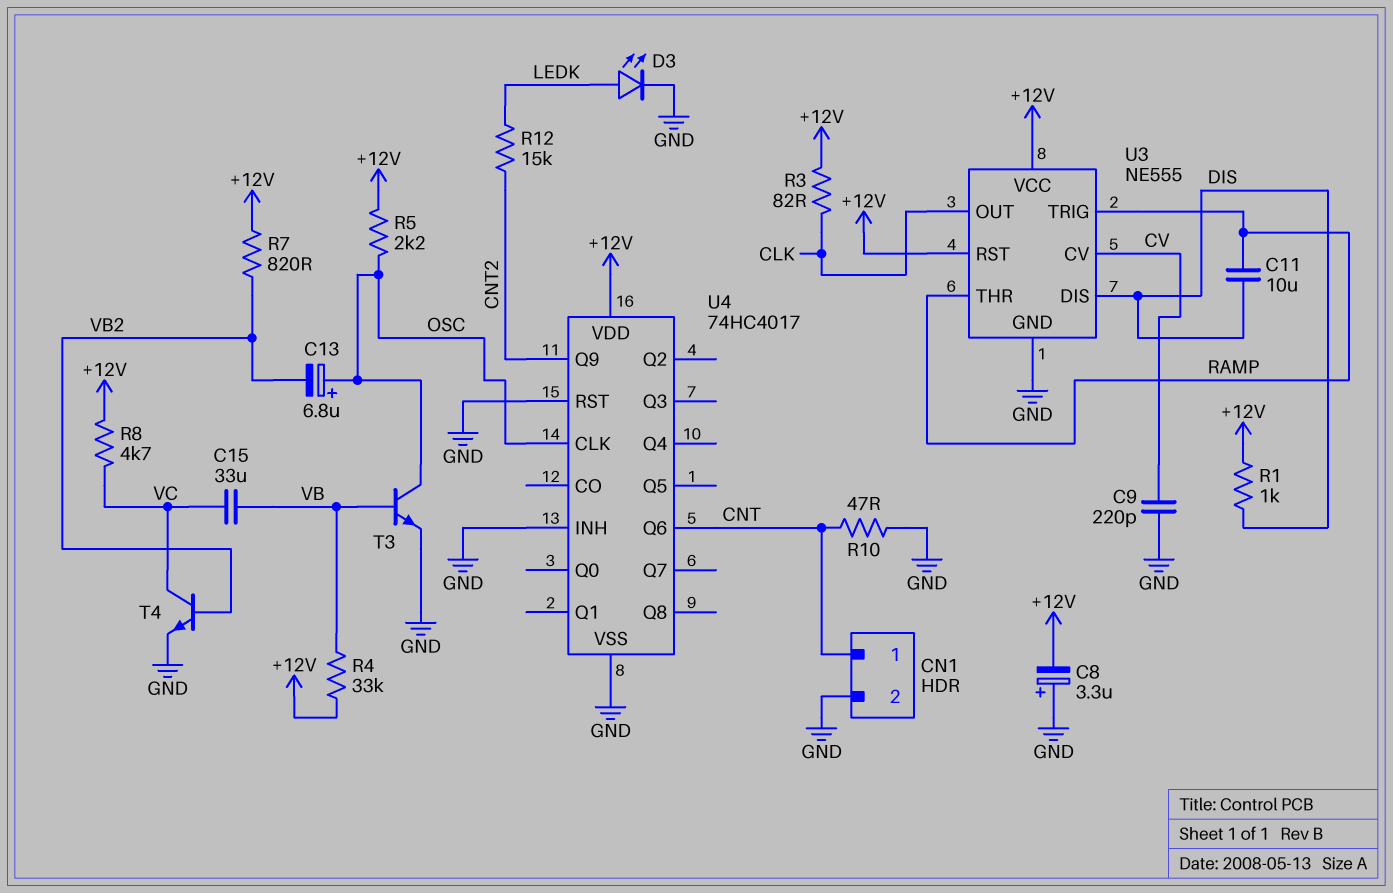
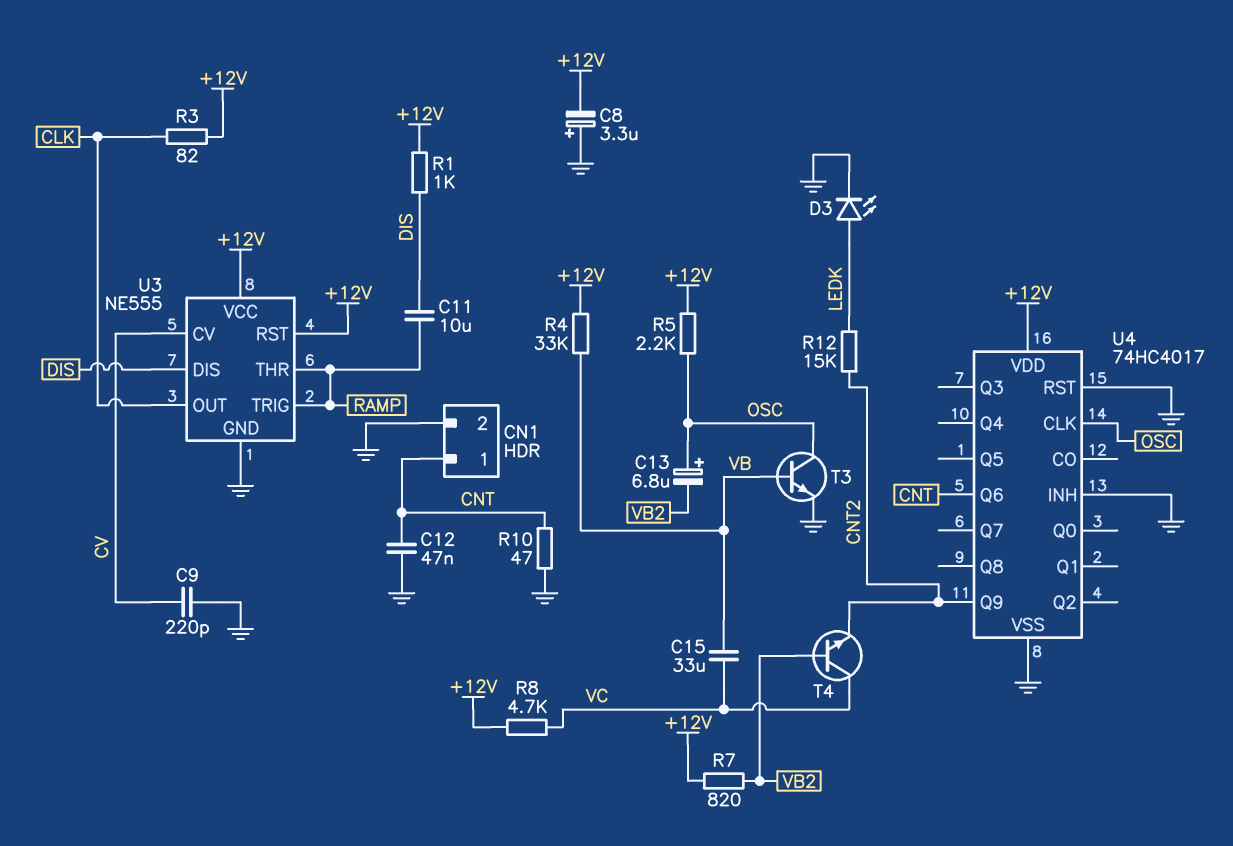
C12: none -> 47nF (CNT, GND)
T4: NPN (B VB2, C VC, E GND) -> NPN (B VB2, C VC, E CNT2)

